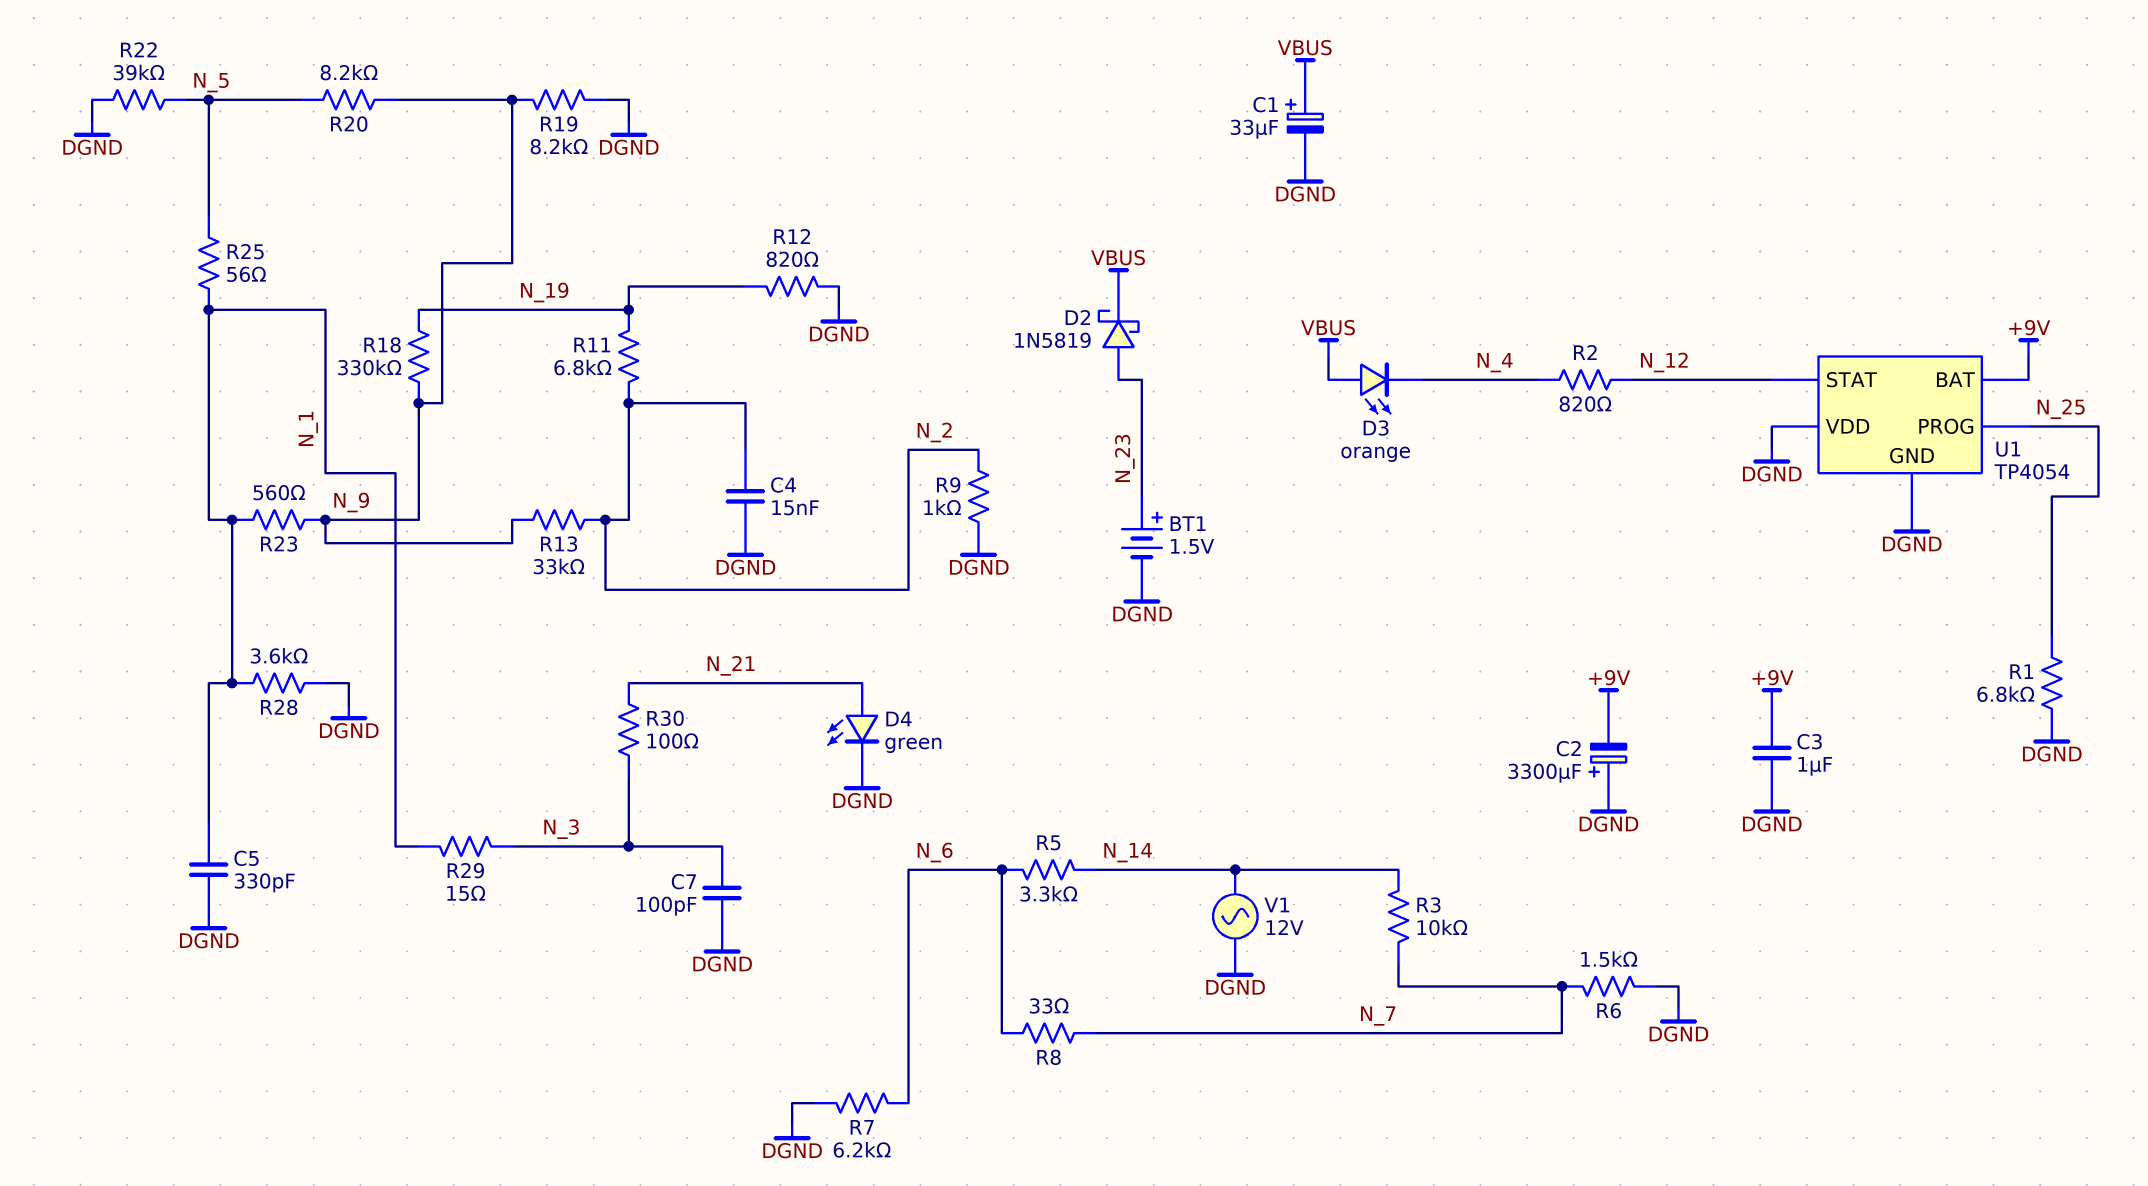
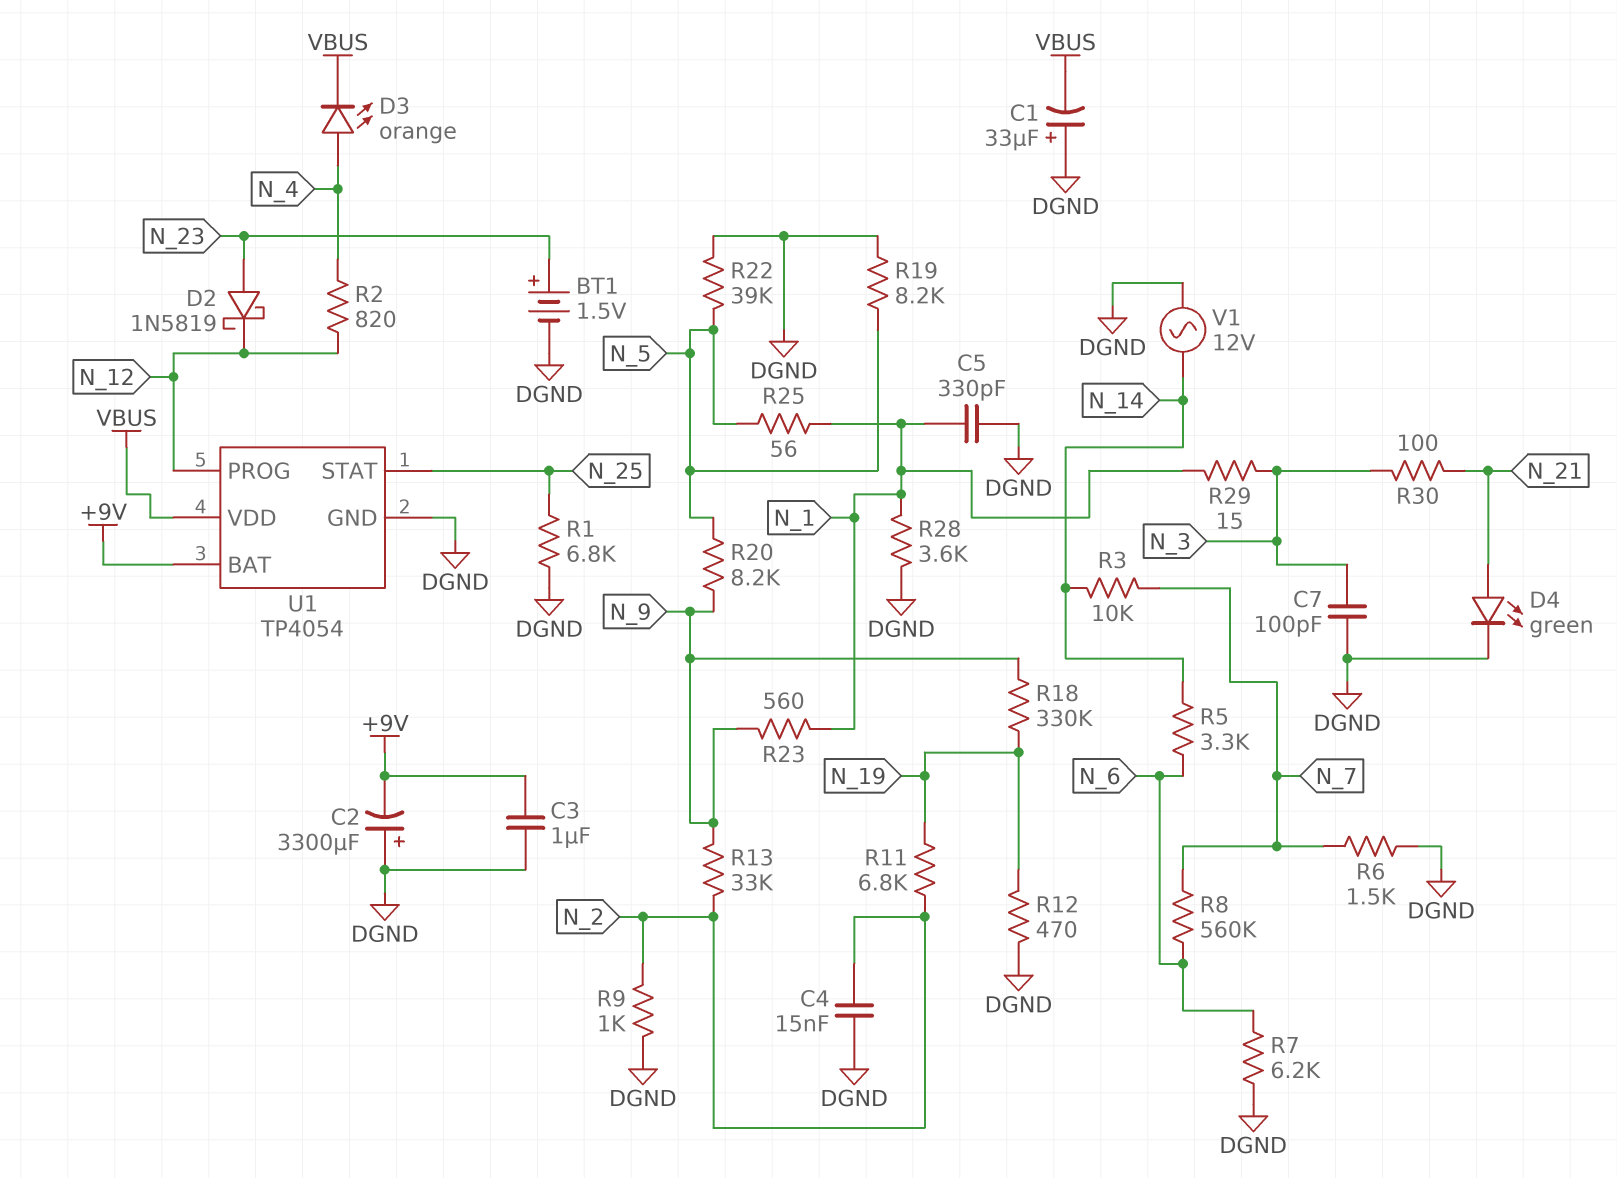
C1: 33uF (plus VBUS, minus DGND) -> 33uF (plus DGND, minus VBUS)
D2: schottky 1N5819 (A N_23, K VBUS) -> schottky 1N5819 (A N_23, K N_12)
D3: LED orange (A VBUS, K N_4) -> LED orange (A N_4, K VBUS)
R8: 33 (N_6, N_7) -> 560k (N_6, N_7)
R12: 820 (DGND, N_19) -> 470 (DGND, N_19)
R19: 8.2k (DGND, N_9) -> 8.2k (DGND, N_5)
U1 pin PROG: N_25 -> N_12
U1 pin STAT: N_12 -> N_25
U1 pin VDD: DGND -> VBUS

